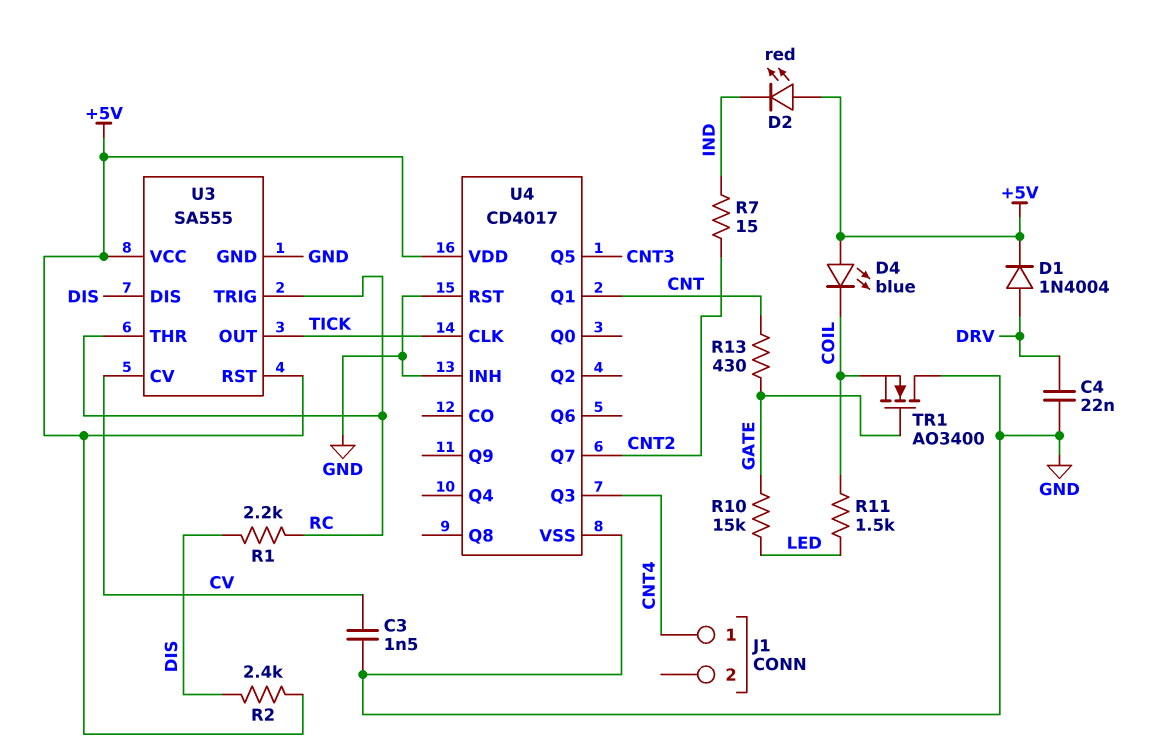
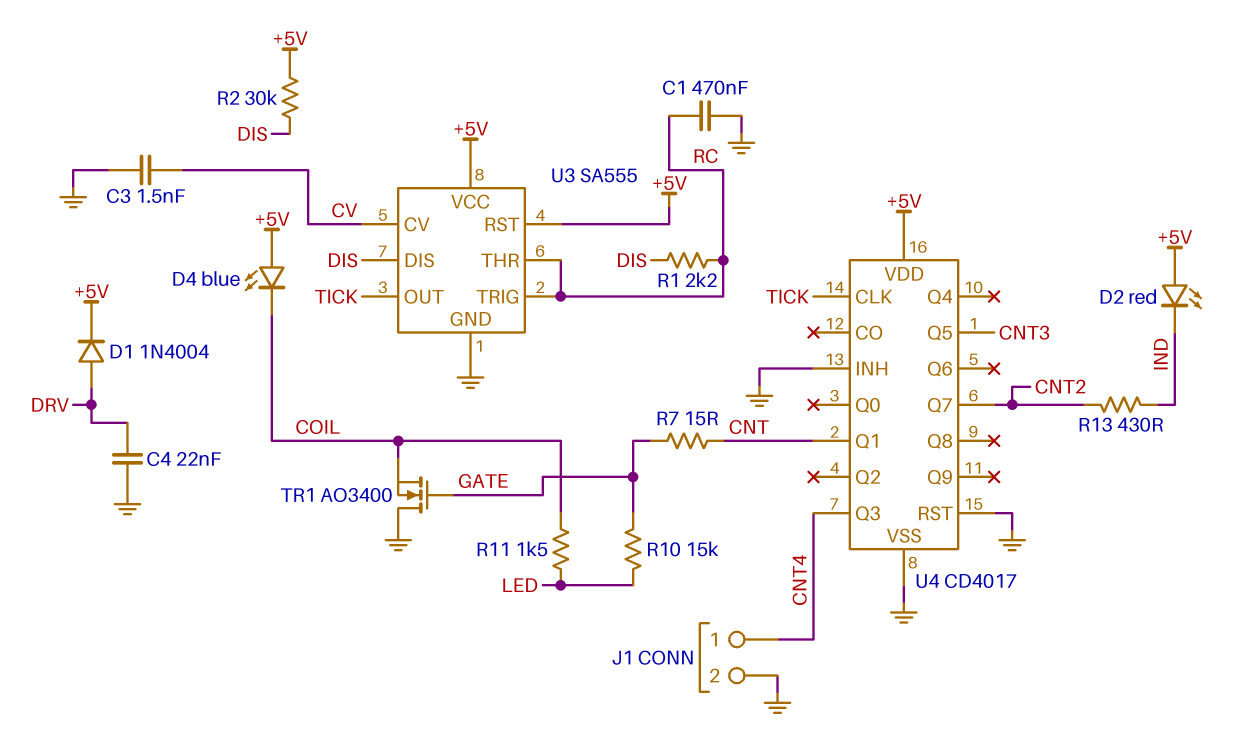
C1: none -> 470nF (GND, RC)
J1 pin 2: none -> GND
R2: 2.4k (+5V, DIS) -> 30k (+5V, DIS)
R7: 15 (CNT2, IND) -> 15 (CNT, GATE)
R13: 430 (CNT, GATE) -> 430 (CNT2, IND)

